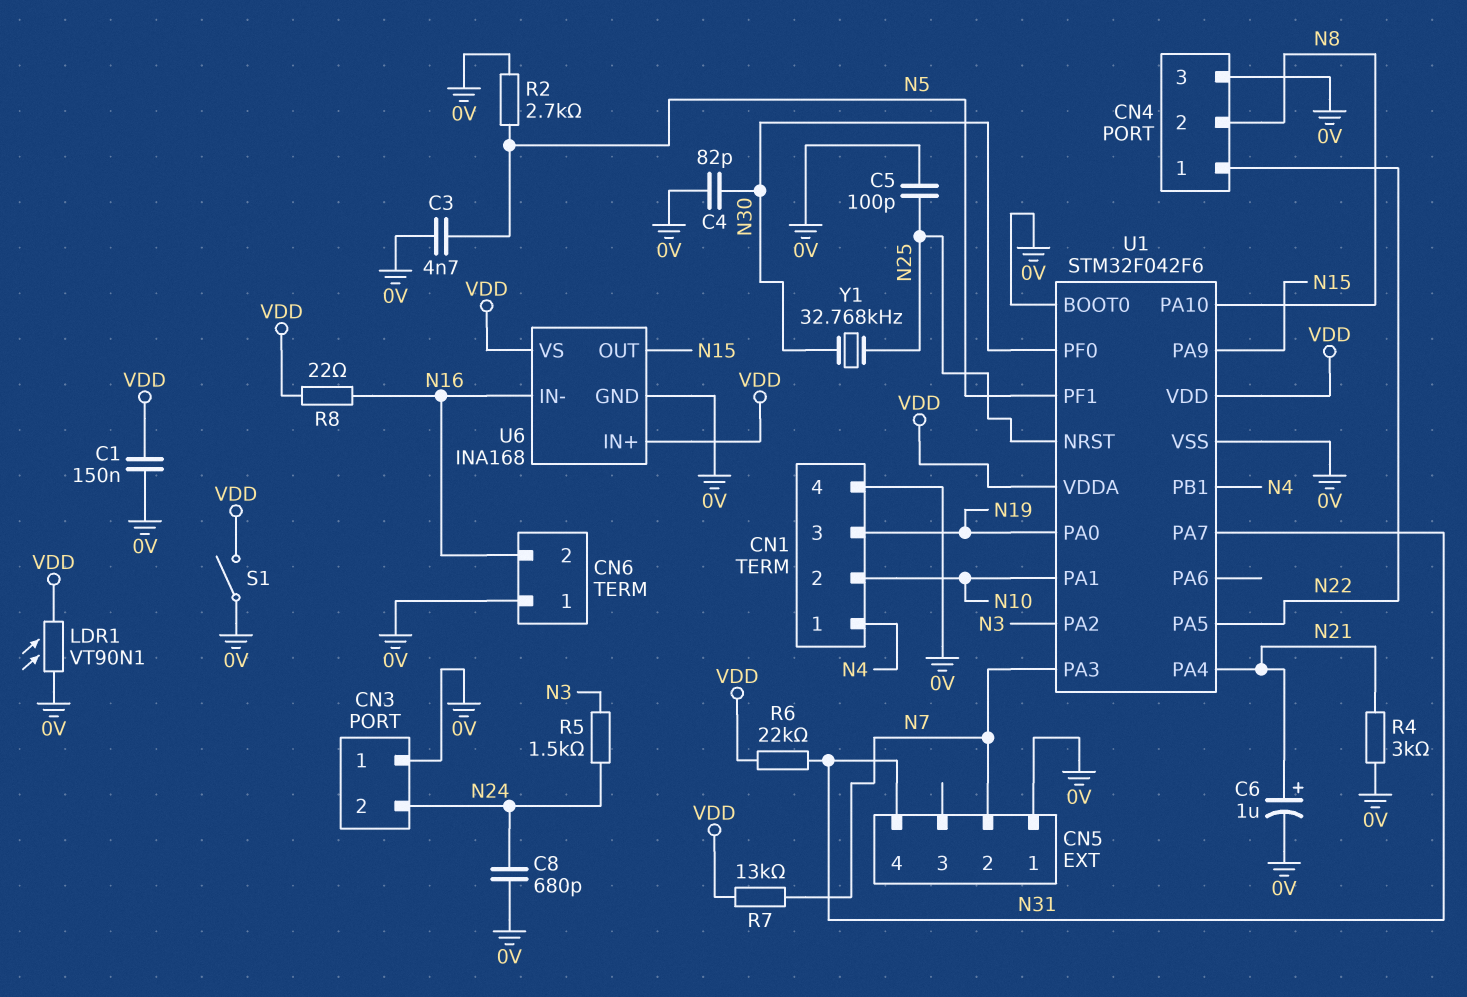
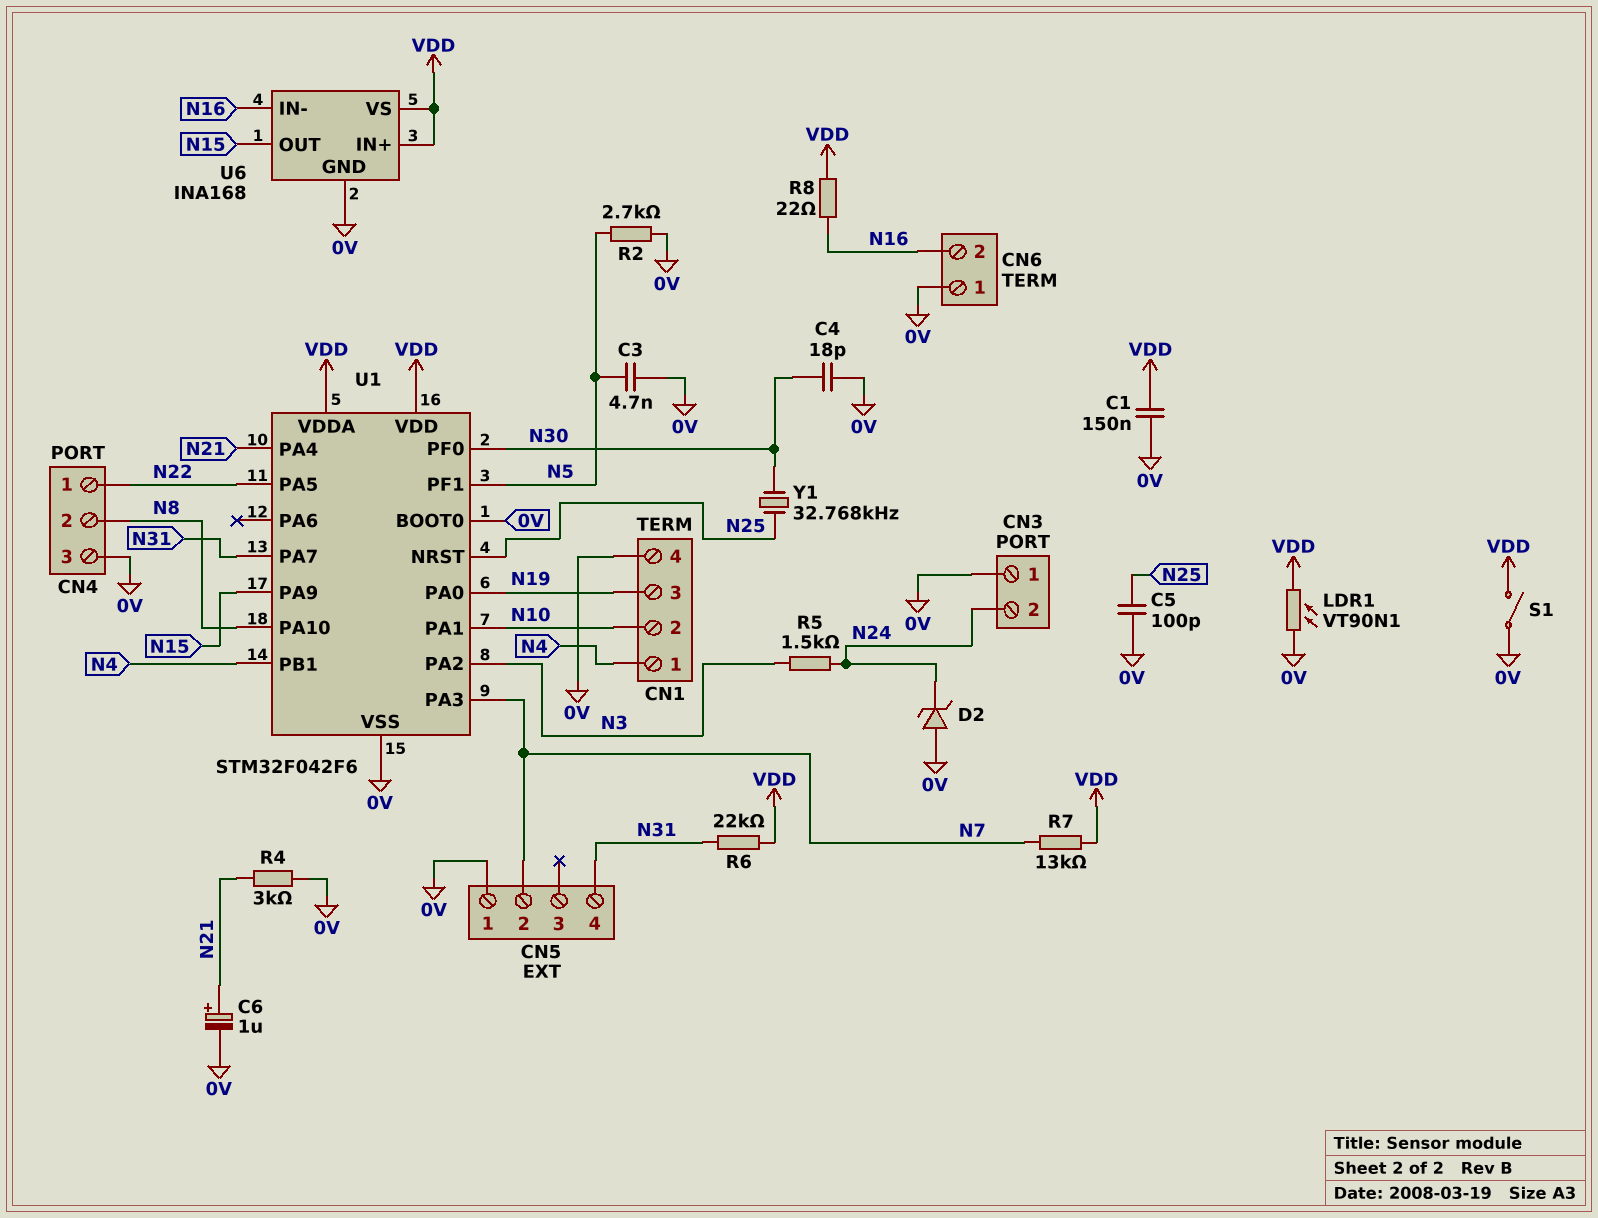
C4: 82pF (0V, N30) -> 18pF (0V, N30)
C8: 680pF (0V, N24) -> none
D2: none -> zener (A 0V, K N24)

